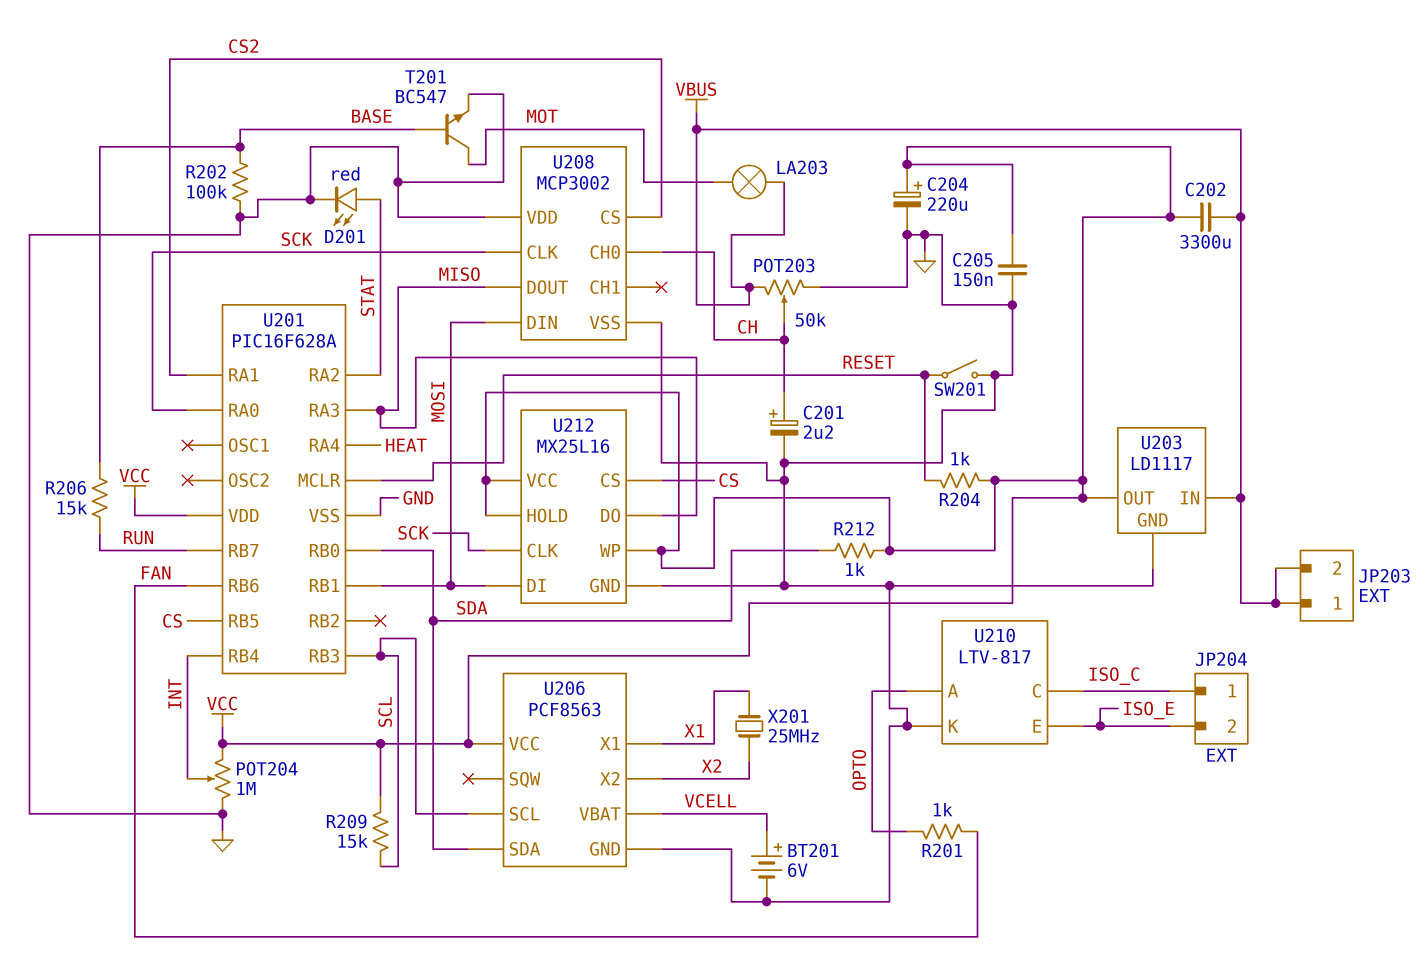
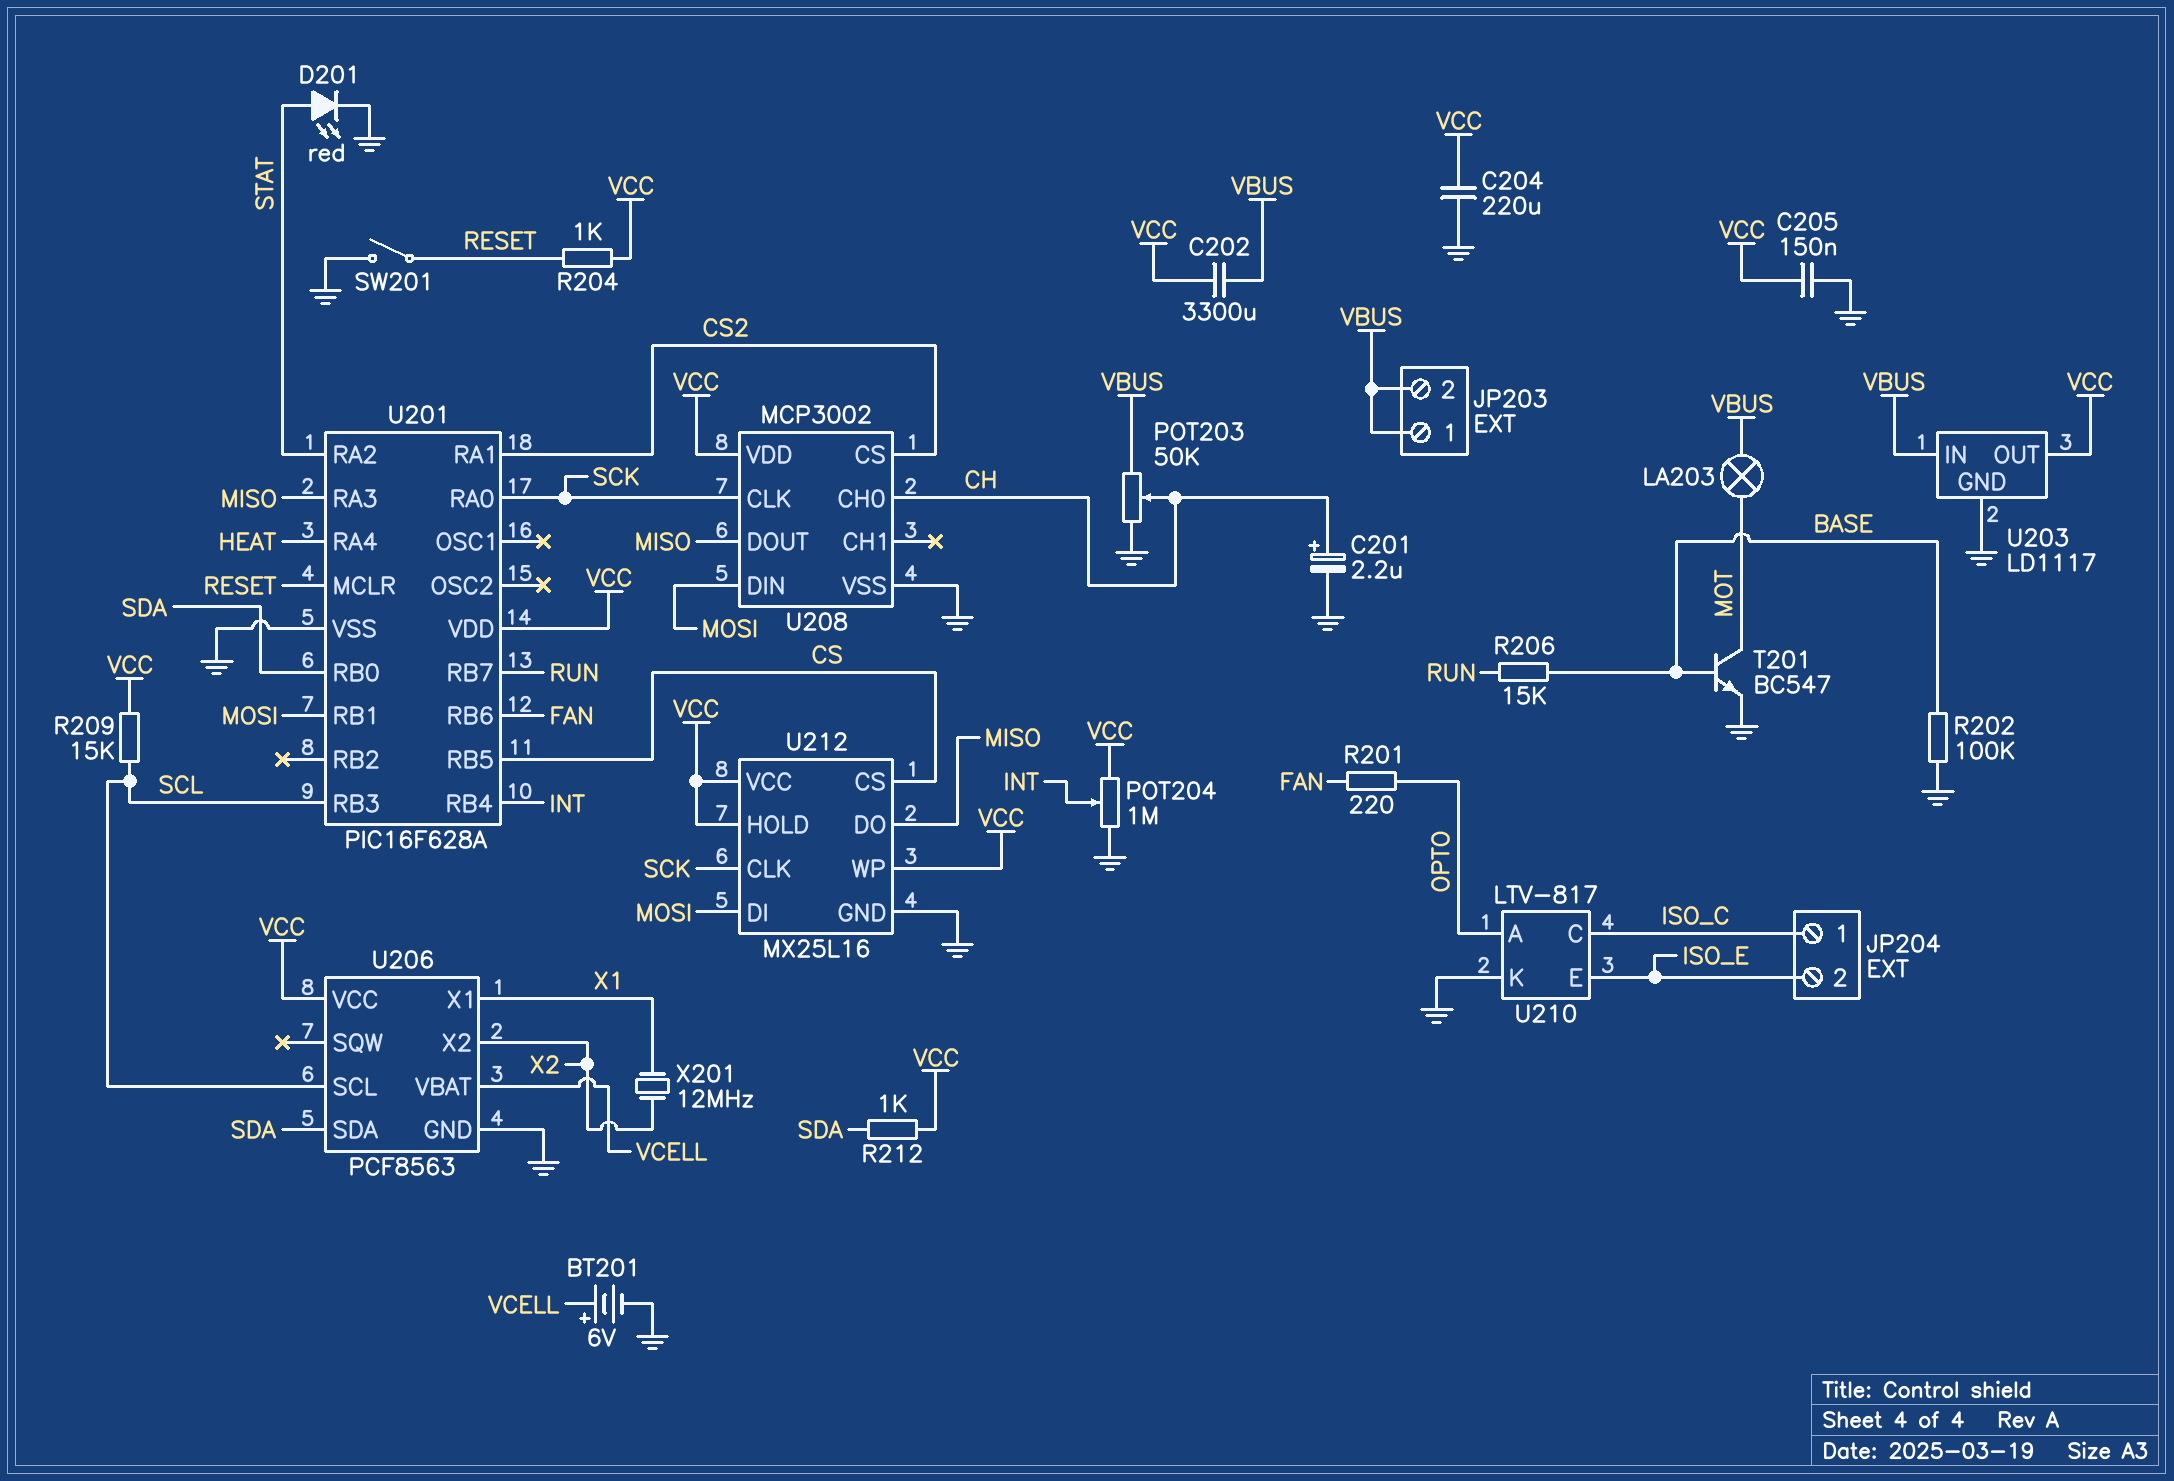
C204: 220uF (plus VCC, minus GND) -> 220uF (GND, VCC)
R201: 1k (FAN, OPTO) -> 220 (FAN, OPTO)
U208 pin VDD: GND -> VCC
X201: 25MHz (X1, X2) -> 12MHz (X1, X2)

